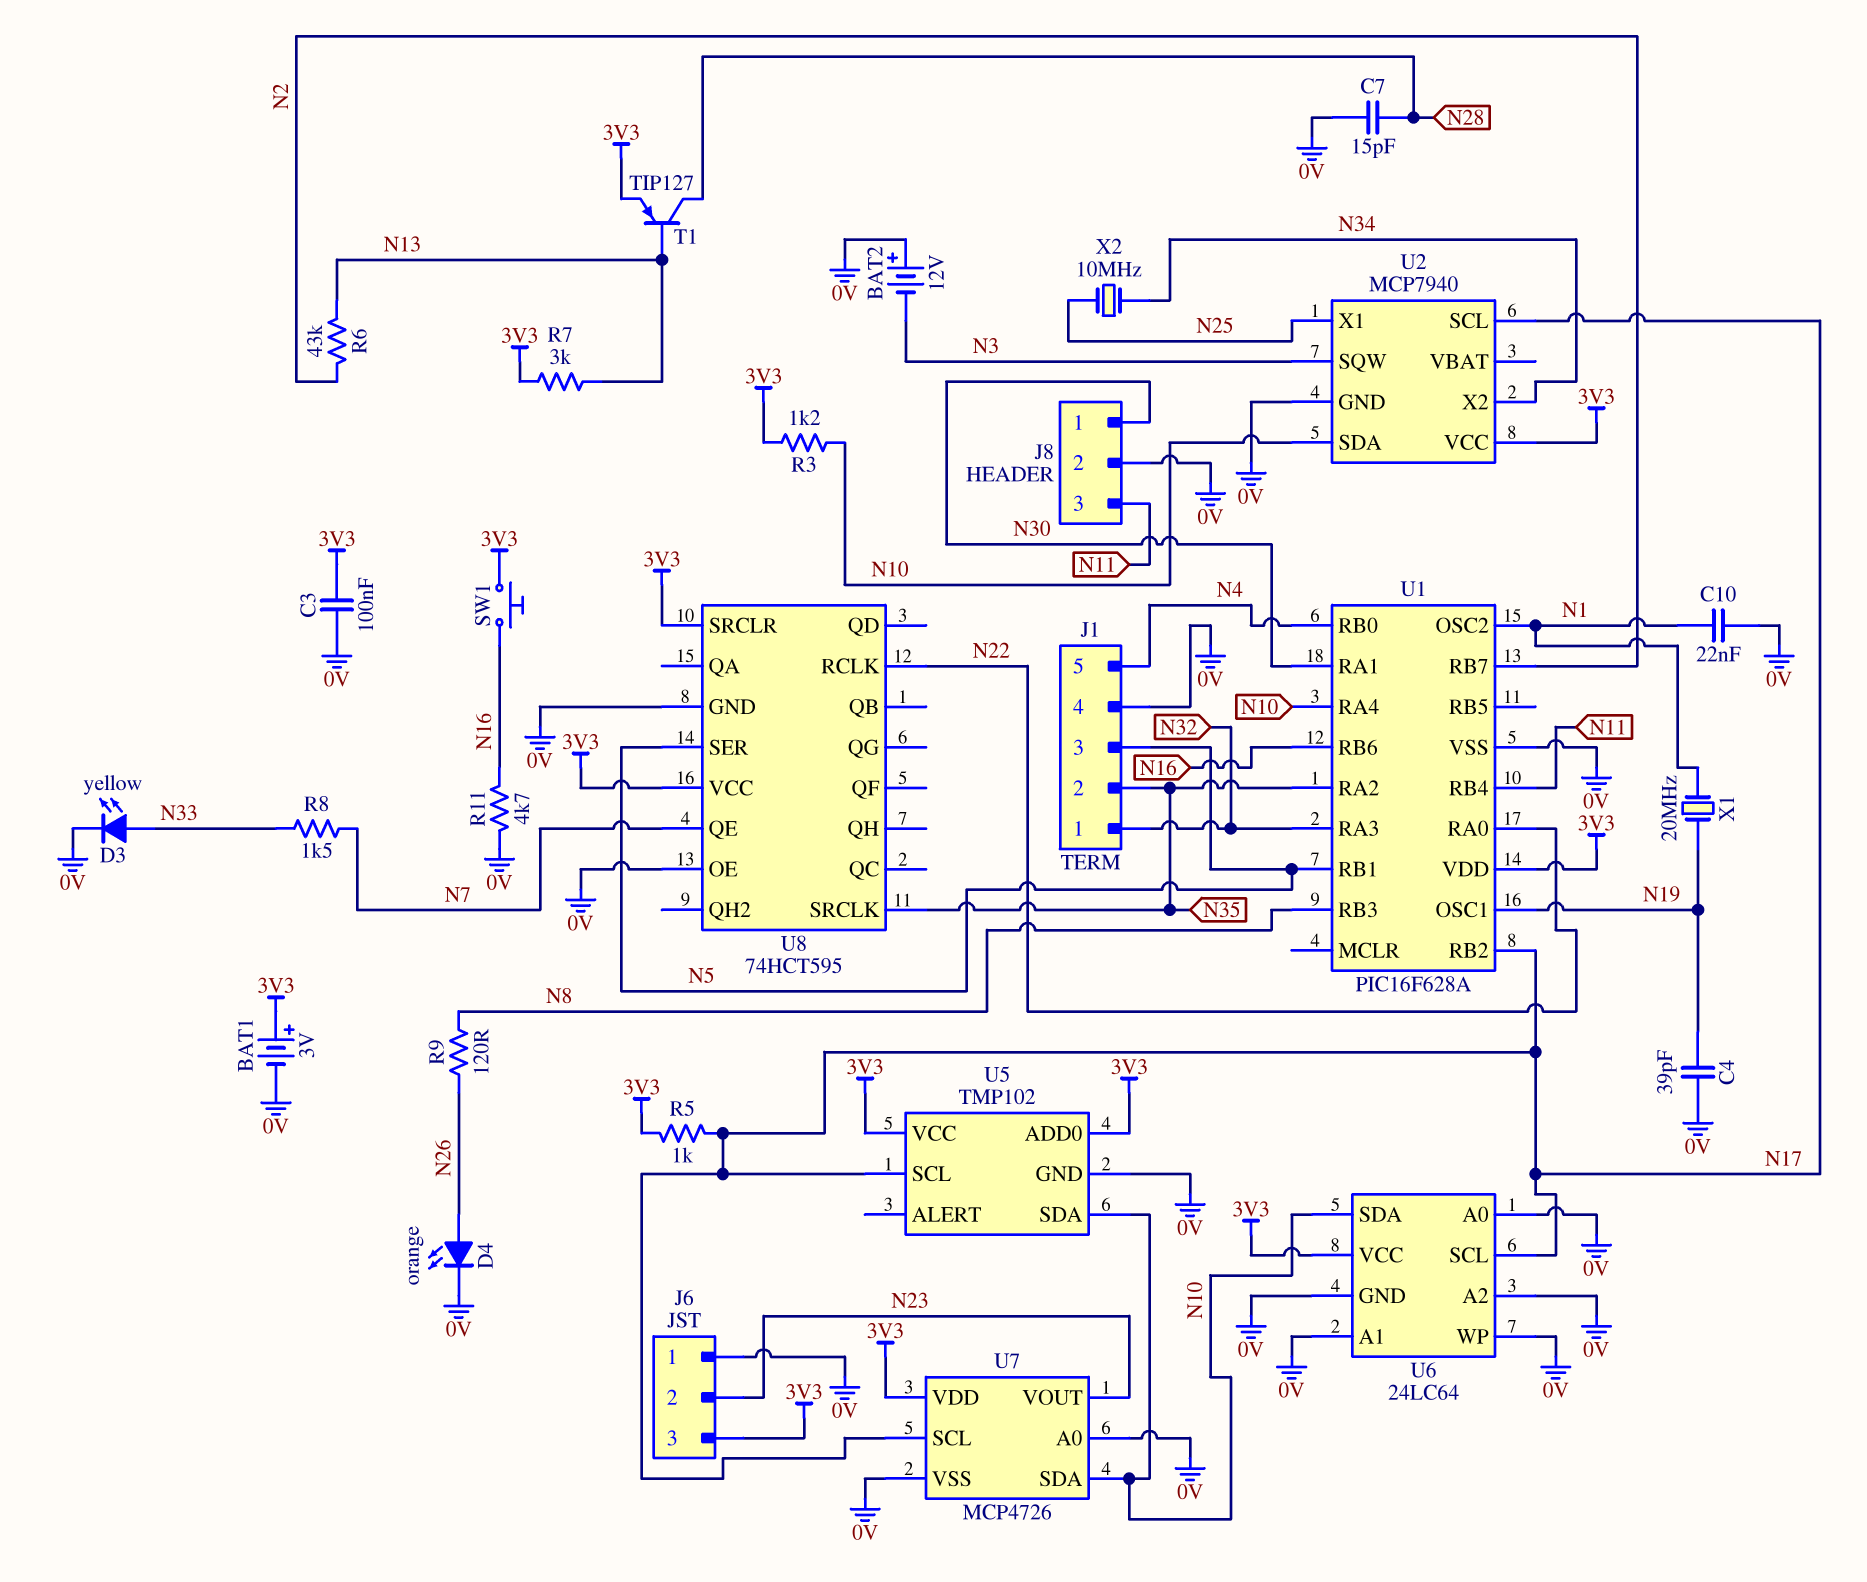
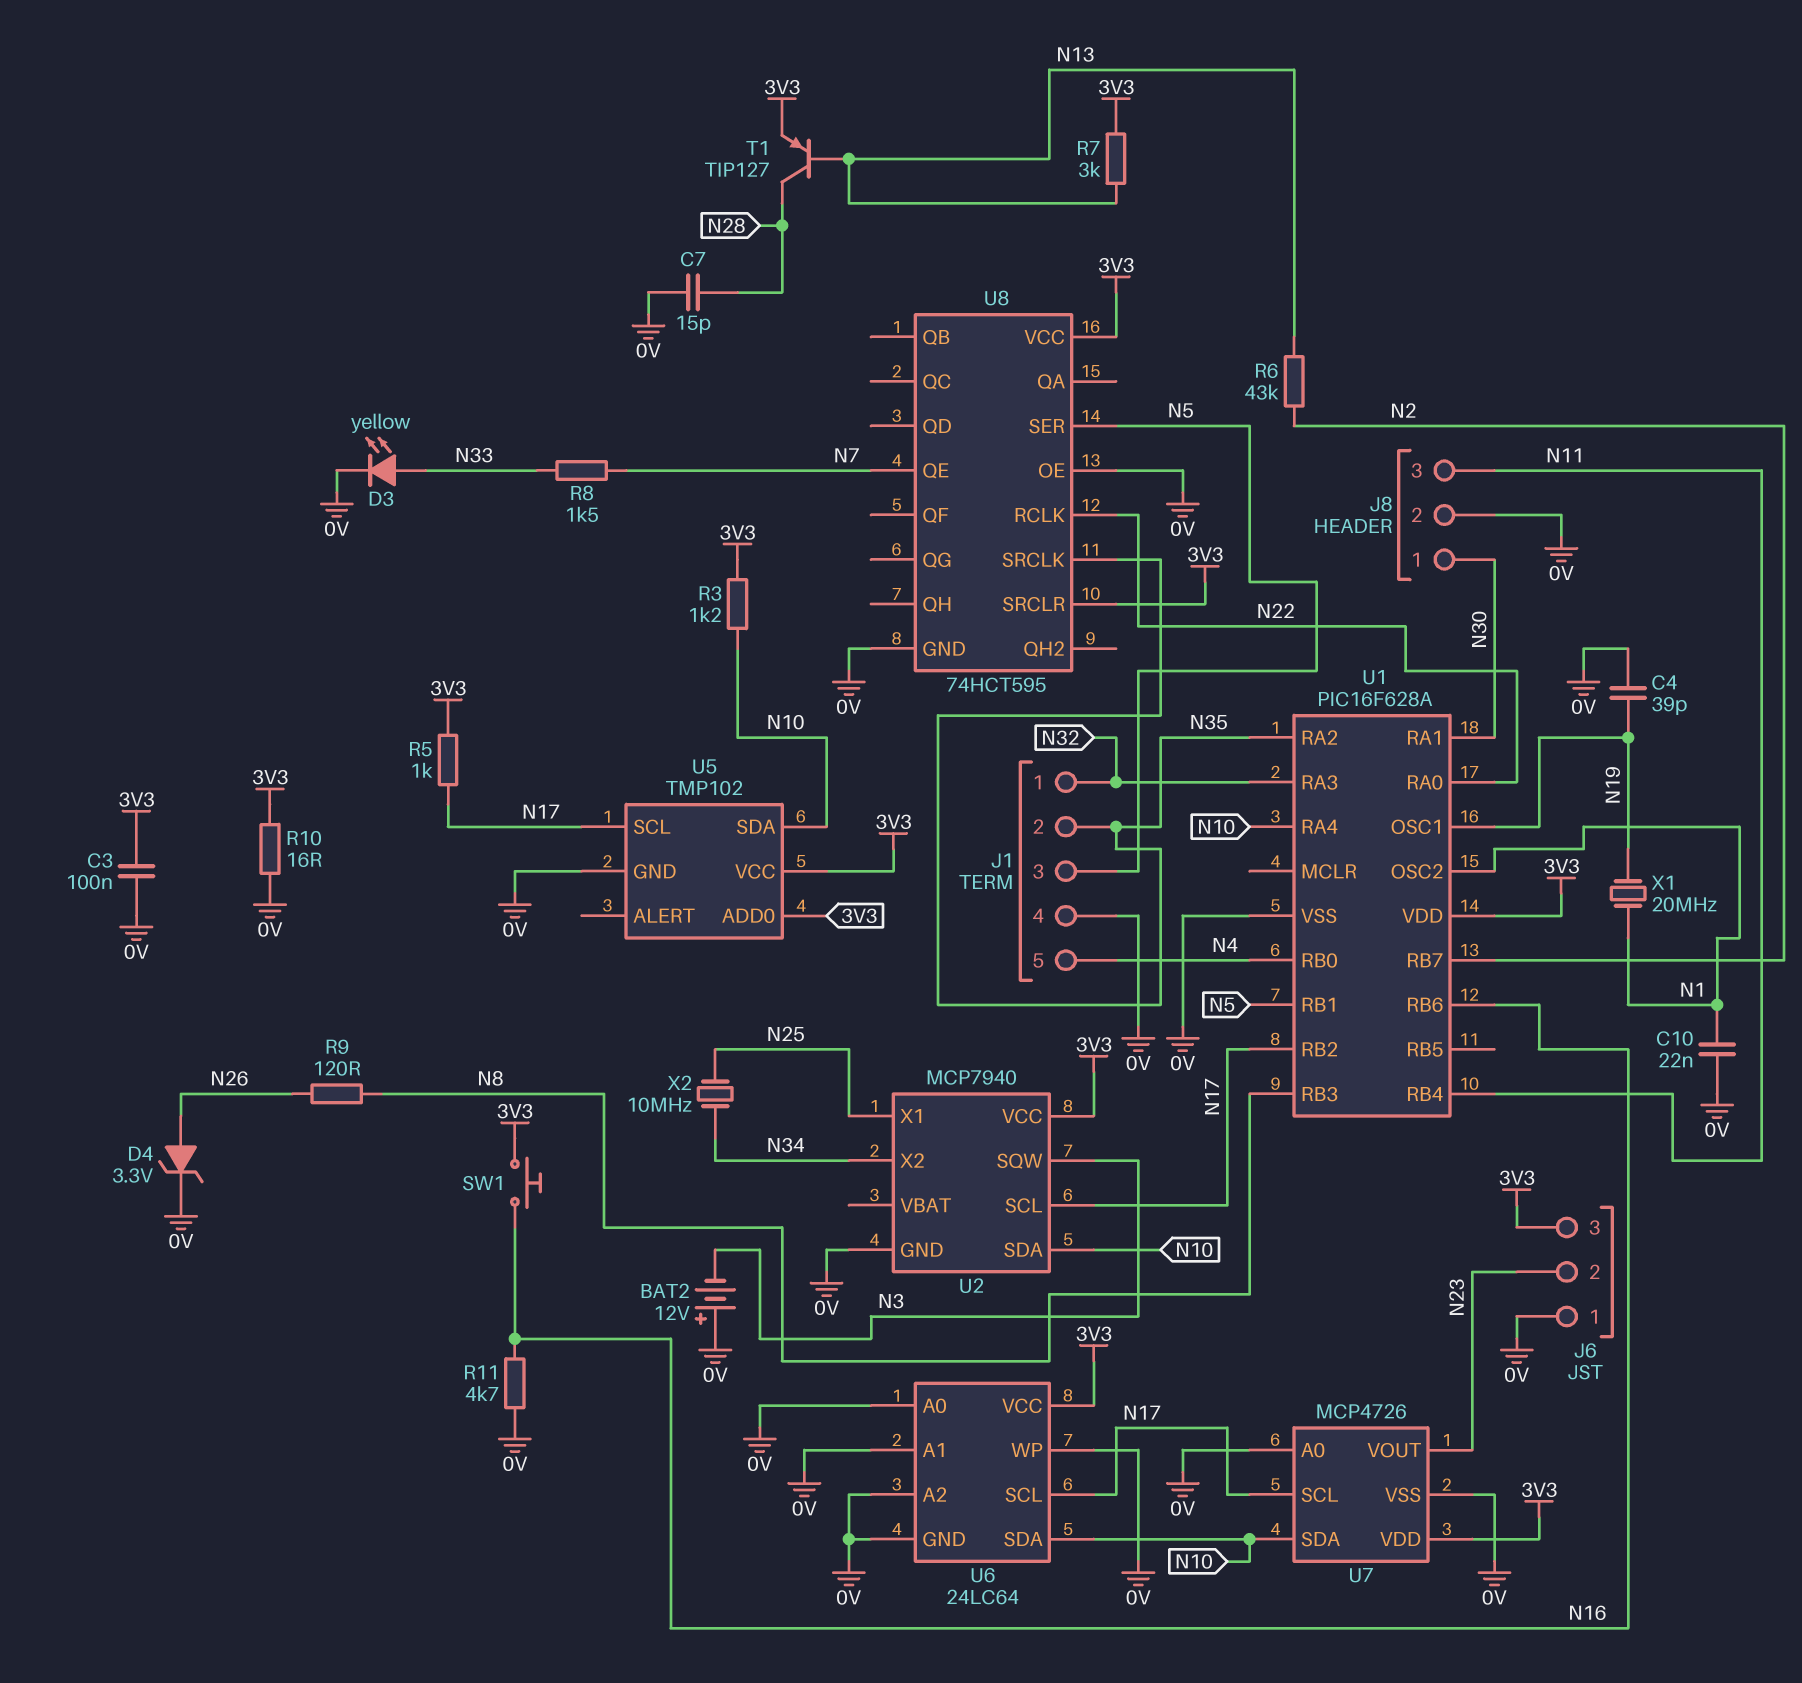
BAT1: 3V (plus 3V3, minus 0V) -> none
D4: LED orange (A N26, K 0V) -> zener 3.3V (A N26, K 0V)
R10: none -> 16 (0V, 3V3)

